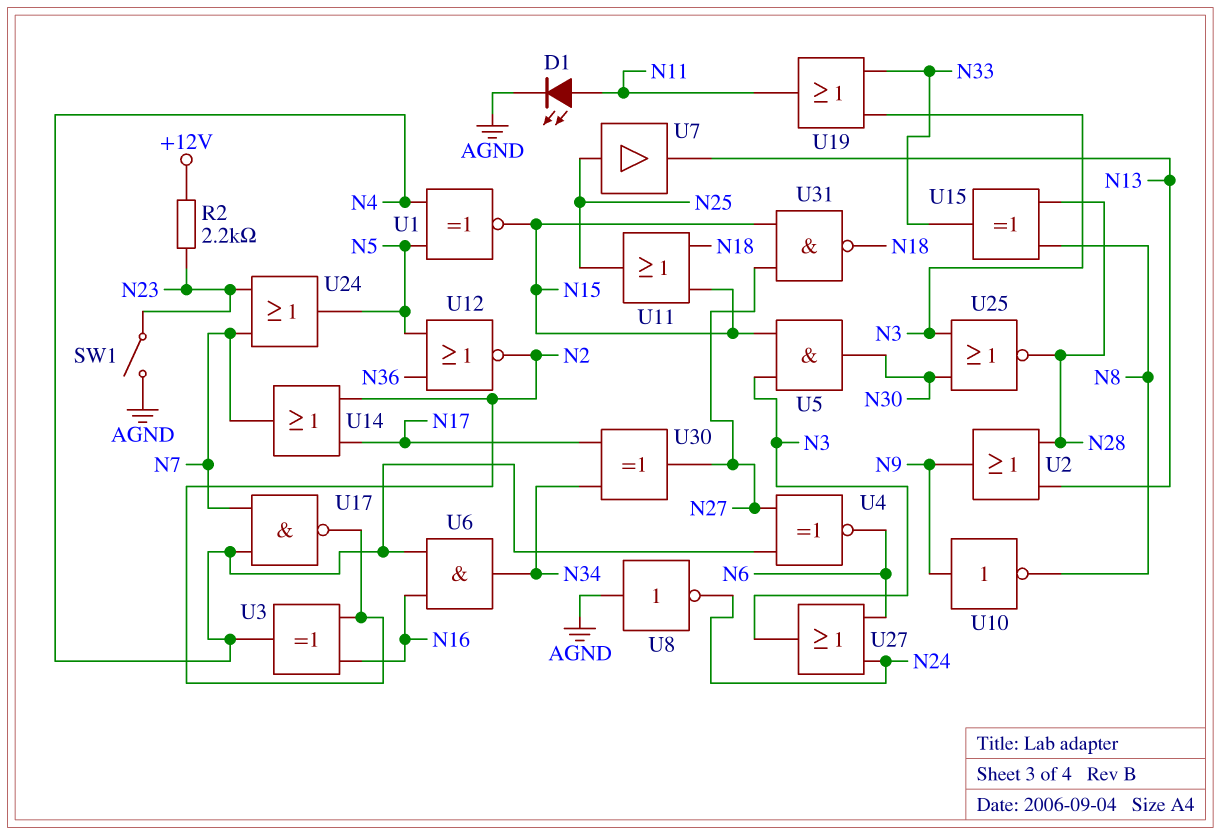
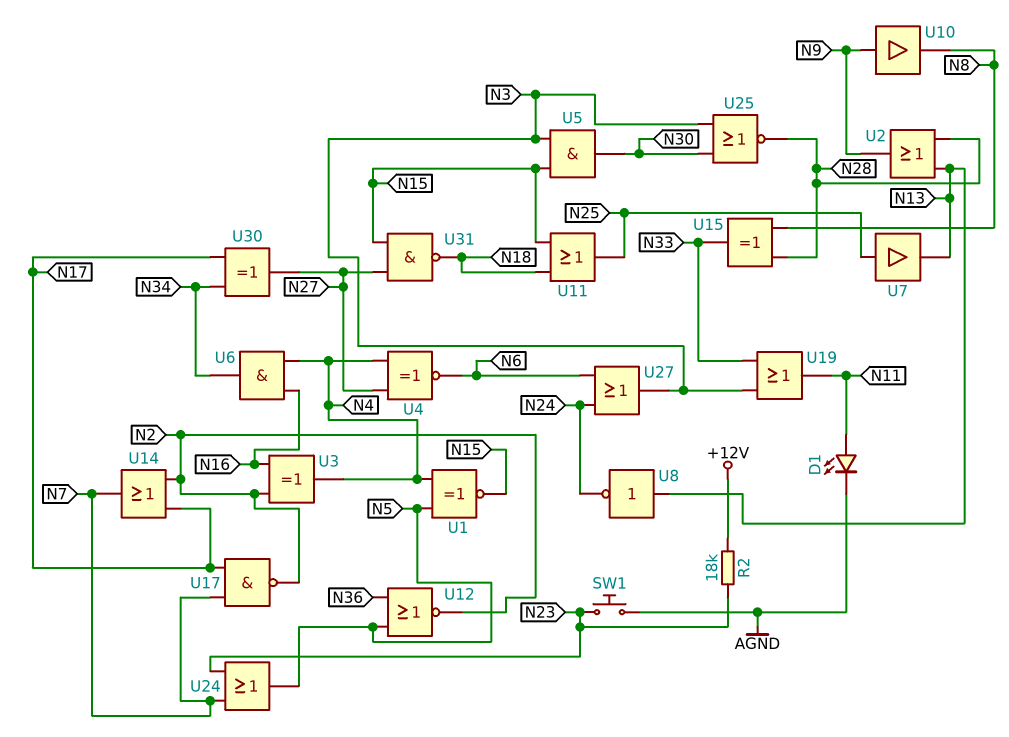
R2: 2.2k (+12V, N23) -> 18k (+12V, N23)
SW1: switch (AGND, N23) -> button (AGND, N23)
U8: NOT (in AGND, out N24) -> NOT (in N13, out N24)
U10: NOT (in N9, out N8) -> buffer (in N9, out N8)
U17: NAND (in N4, in N7, out N2) -> NAND (in N7, in N17, out N2)

